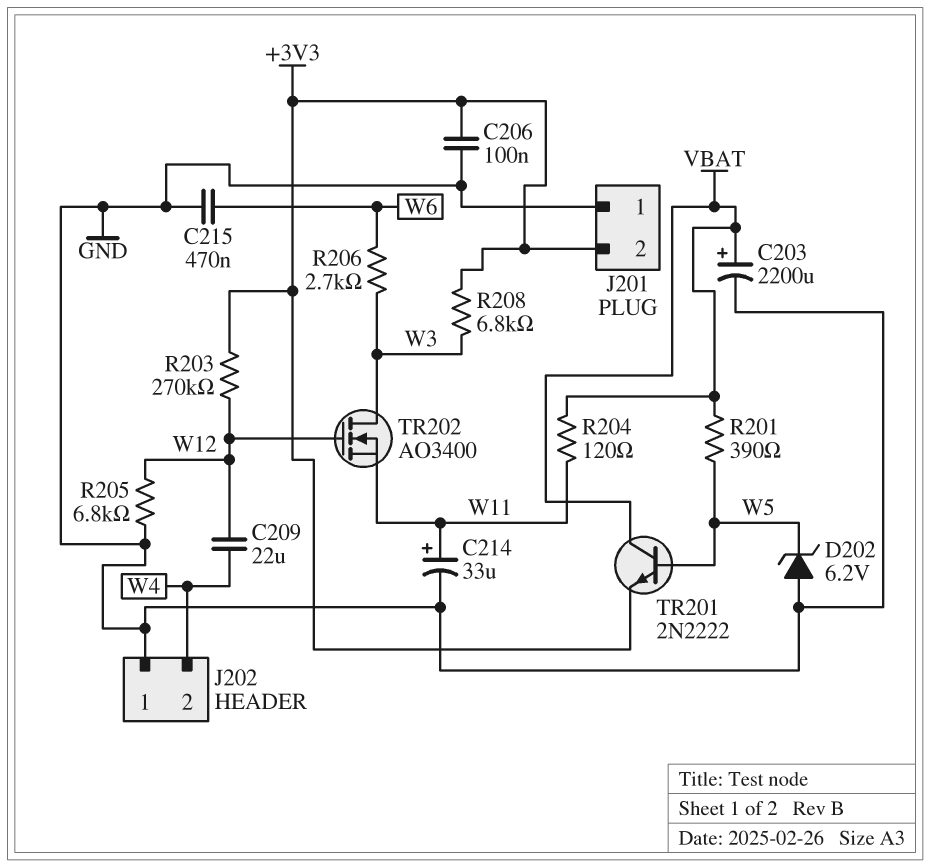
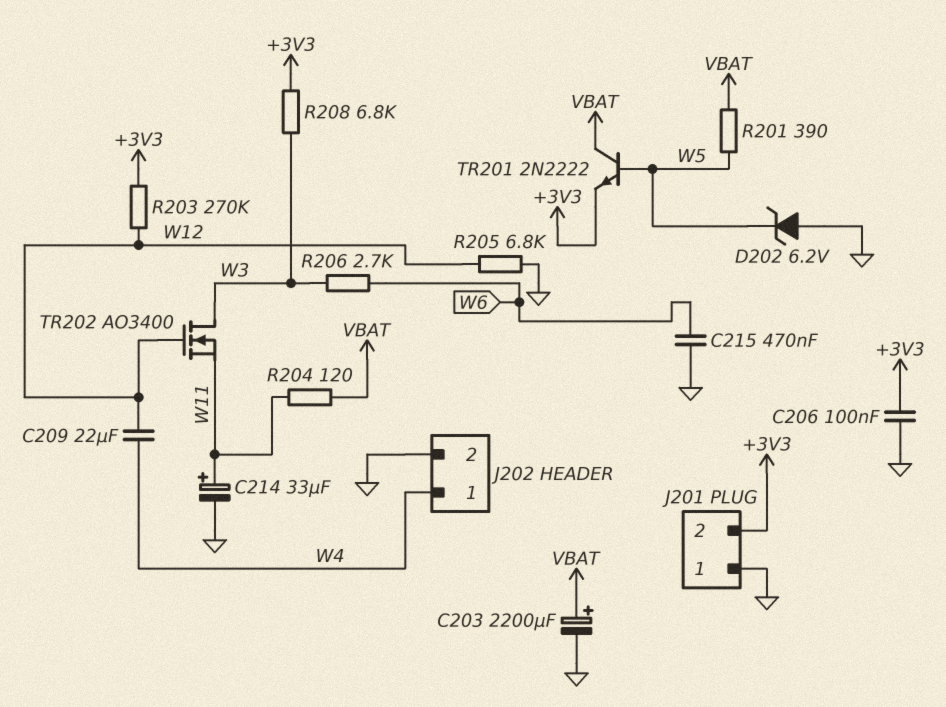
J202 pin 1: GND -> W4
J202 pin 2: W4 -> GND

